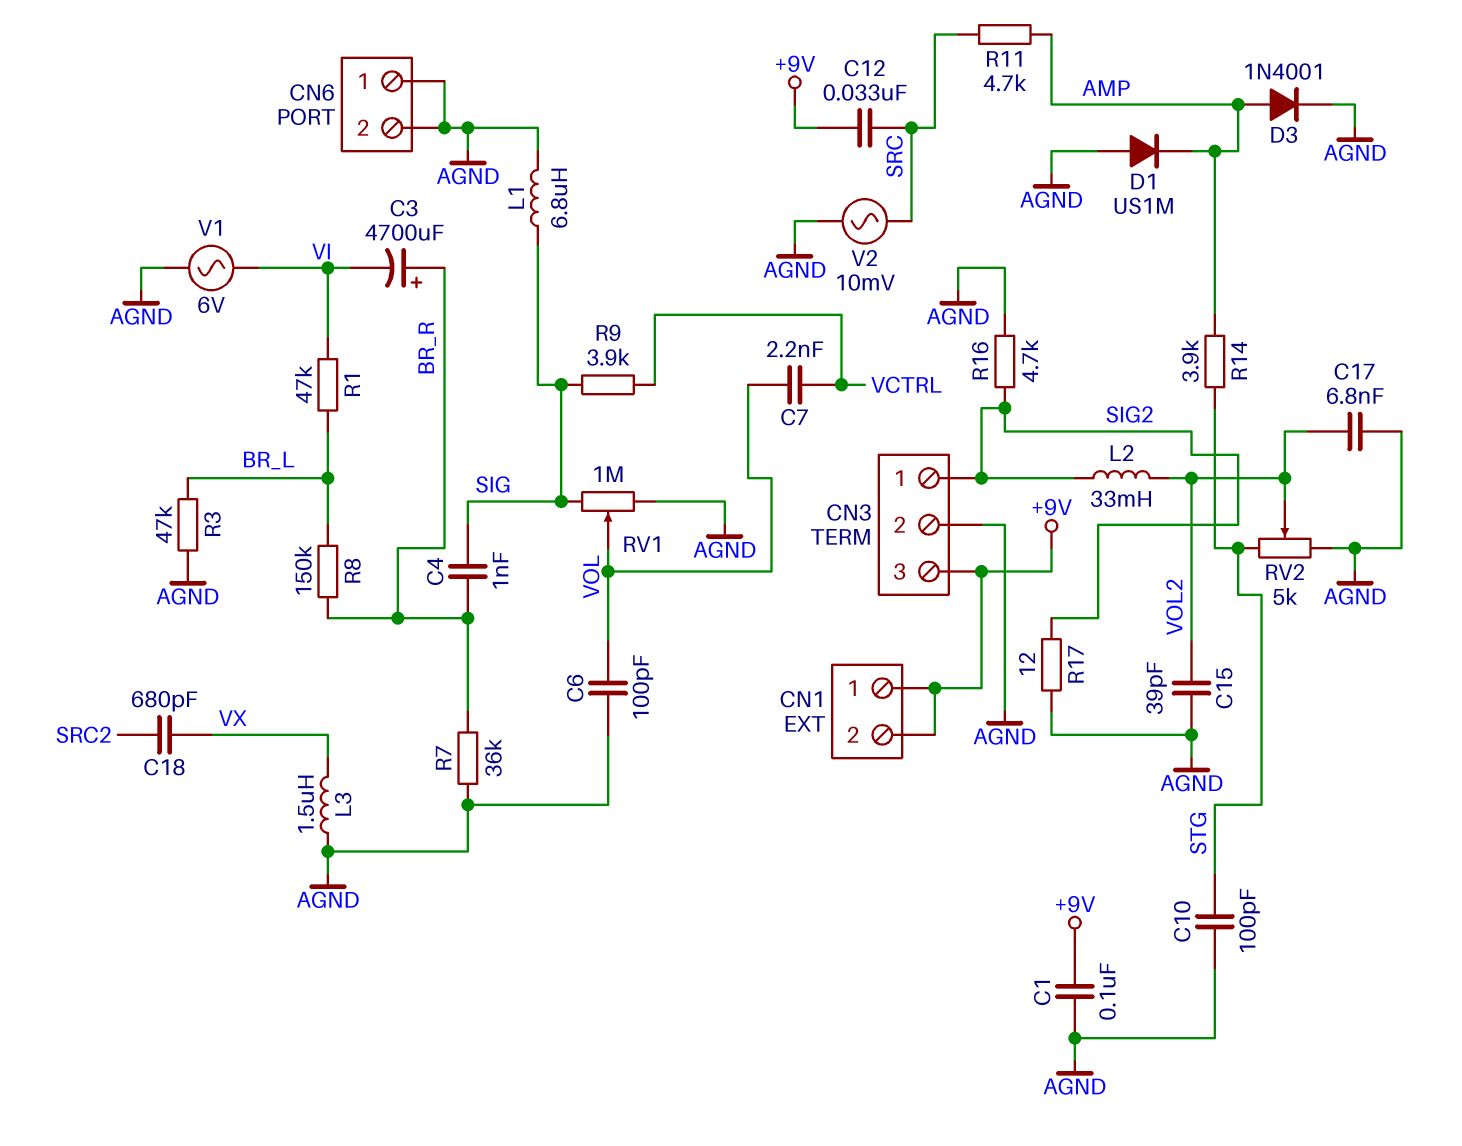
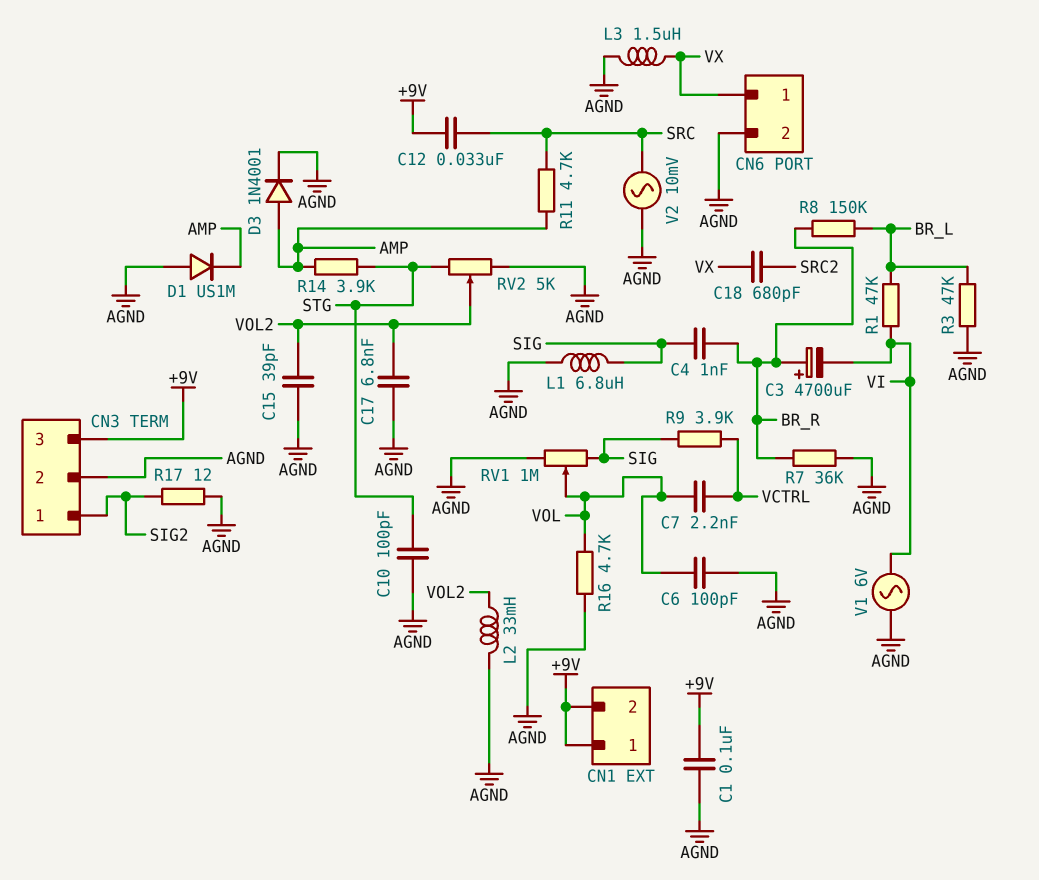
CN6 pin 1: AGND -> VX
L2: 33mH (SIG2, VOL2) -> 33mH (AGND, VOL2)
R16: 4.7k (AGND, SIG2) -> 4.7k (AGND, VOL)

